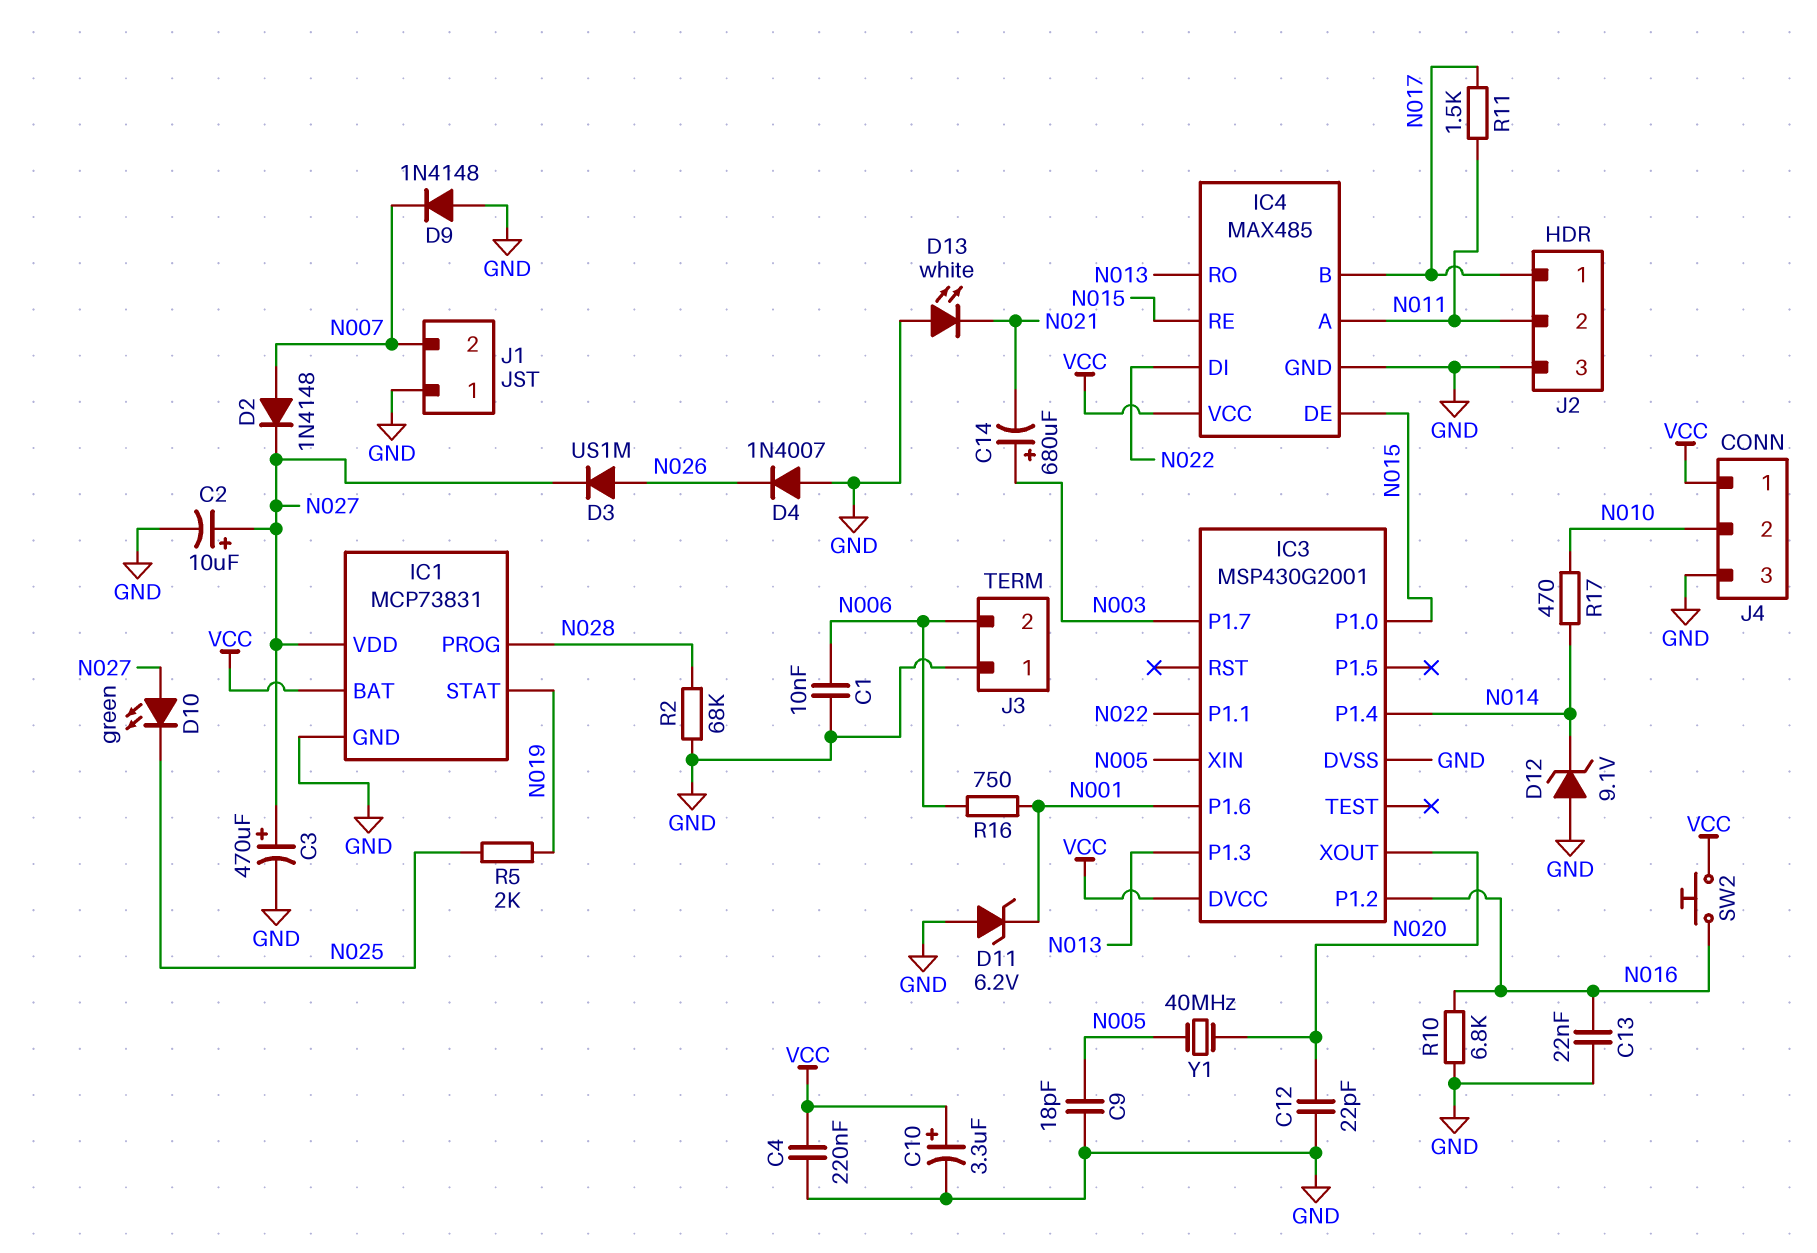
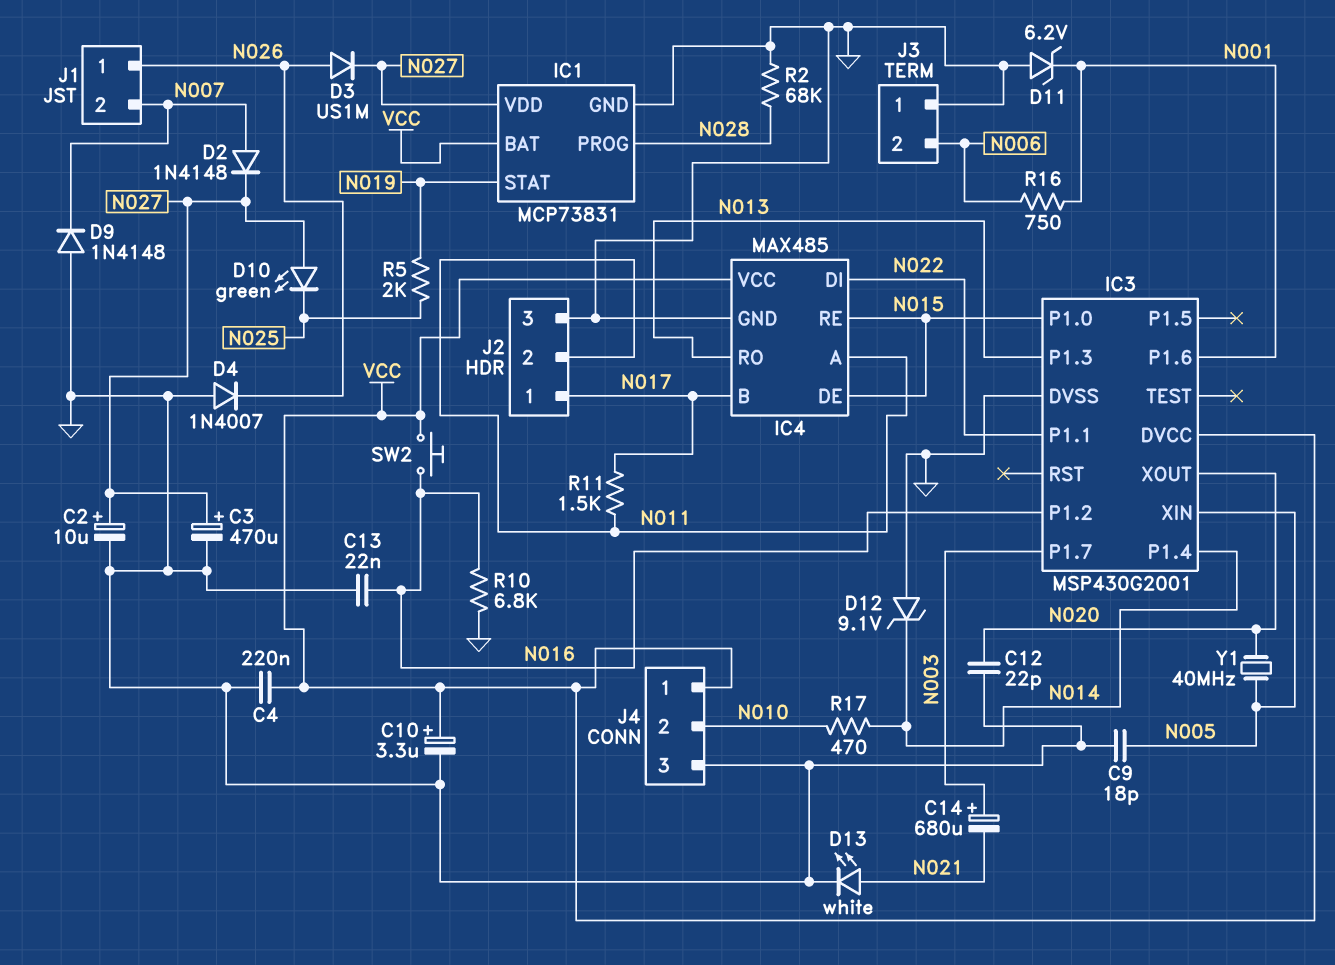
C1: 10nF (GND, N006) -> none
D13: LED white (A GND, K N021) -> LED white (A N021, K GND)
J1 pin 1: GND -> N026

